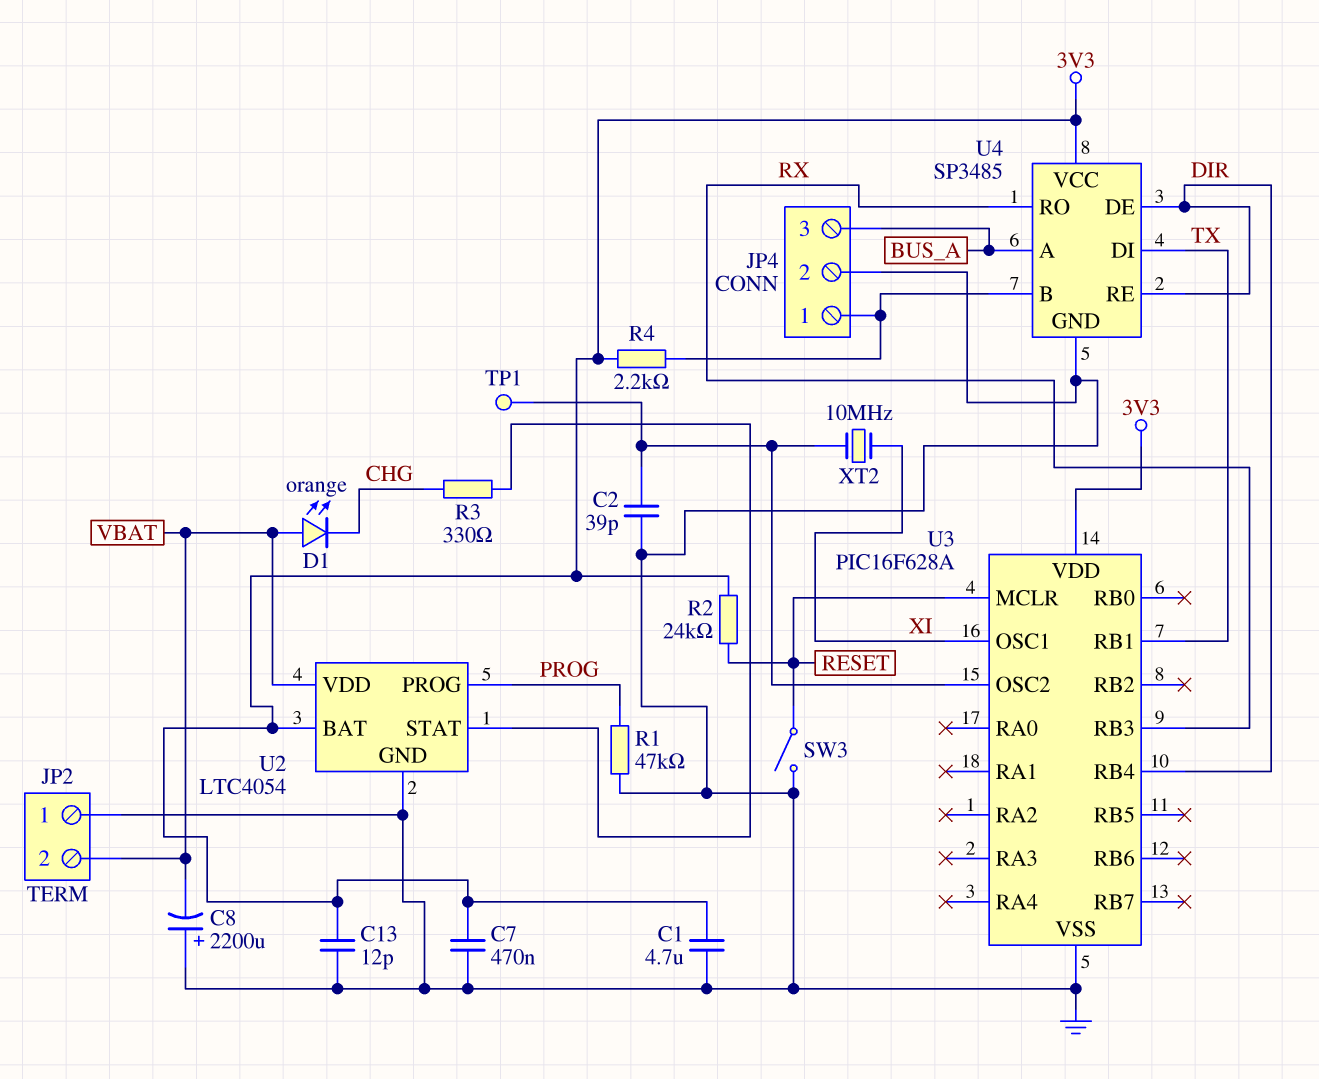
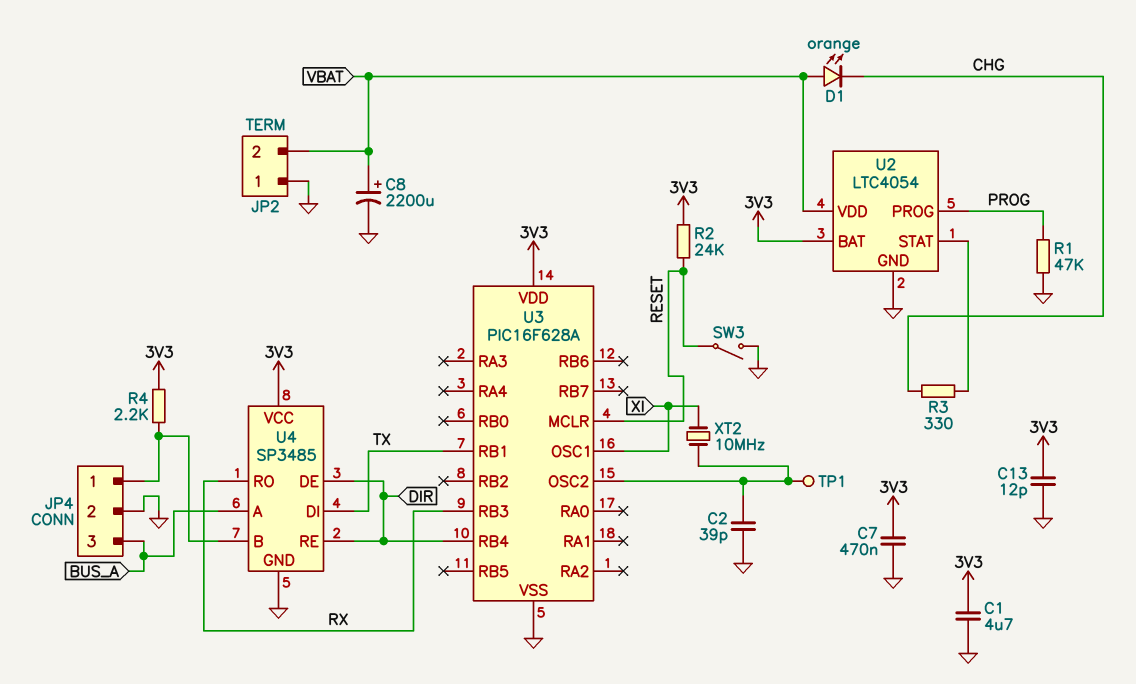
C8: 2200uF (plus GND, minus VBAT) -> 2200uF (plus VBAT, minus GND)

